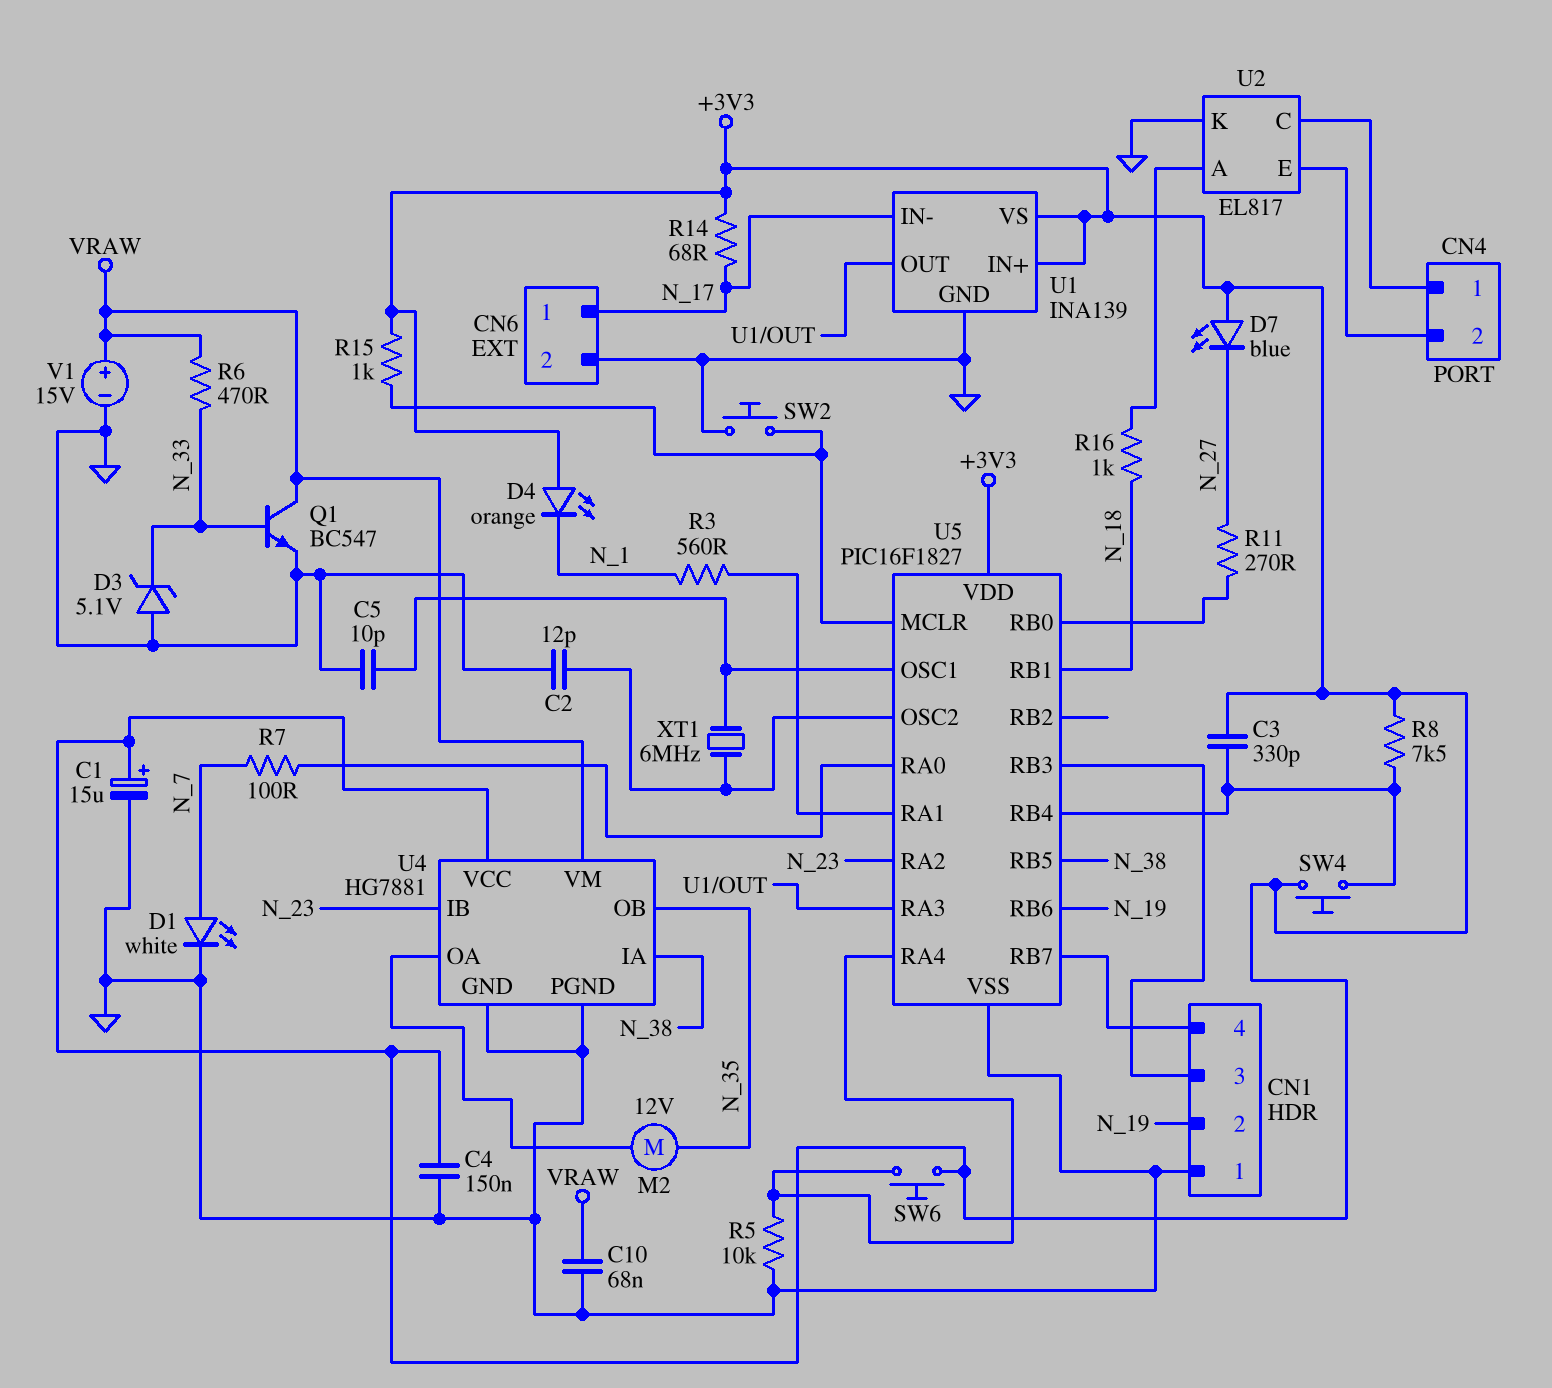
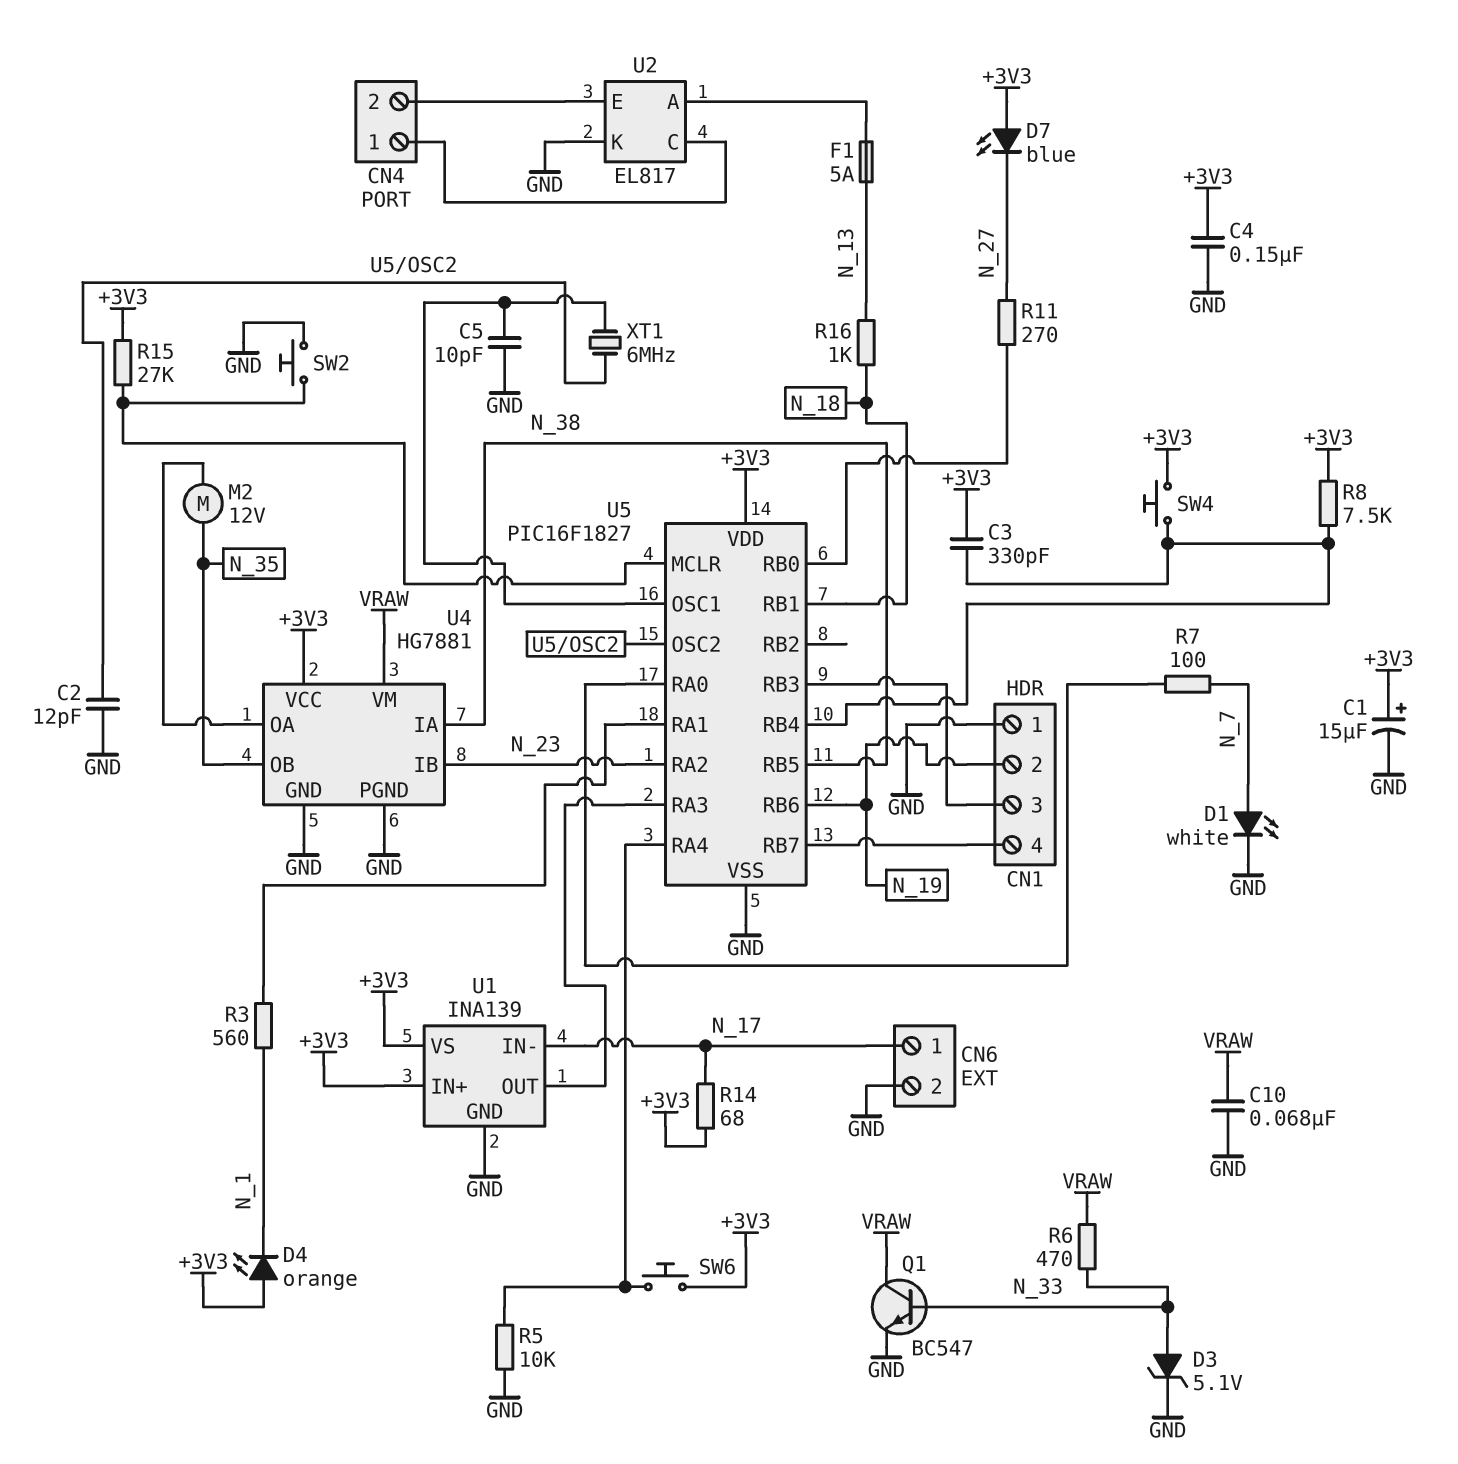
D3: zener 5.1V (A GND, K N_33) -> zener 5.1V (A N_33, K GND)
F1: none -> 5A (N_13, U2/A)
R15: 1k (+3V3, U5/MCLR) -> 27k (+3V3, U5/MCLR)
R16: 1k (N_18, U2/A) -> 1k (N_13, N_18)
V1: 15V (plus VRAW, minus GND) -> none

